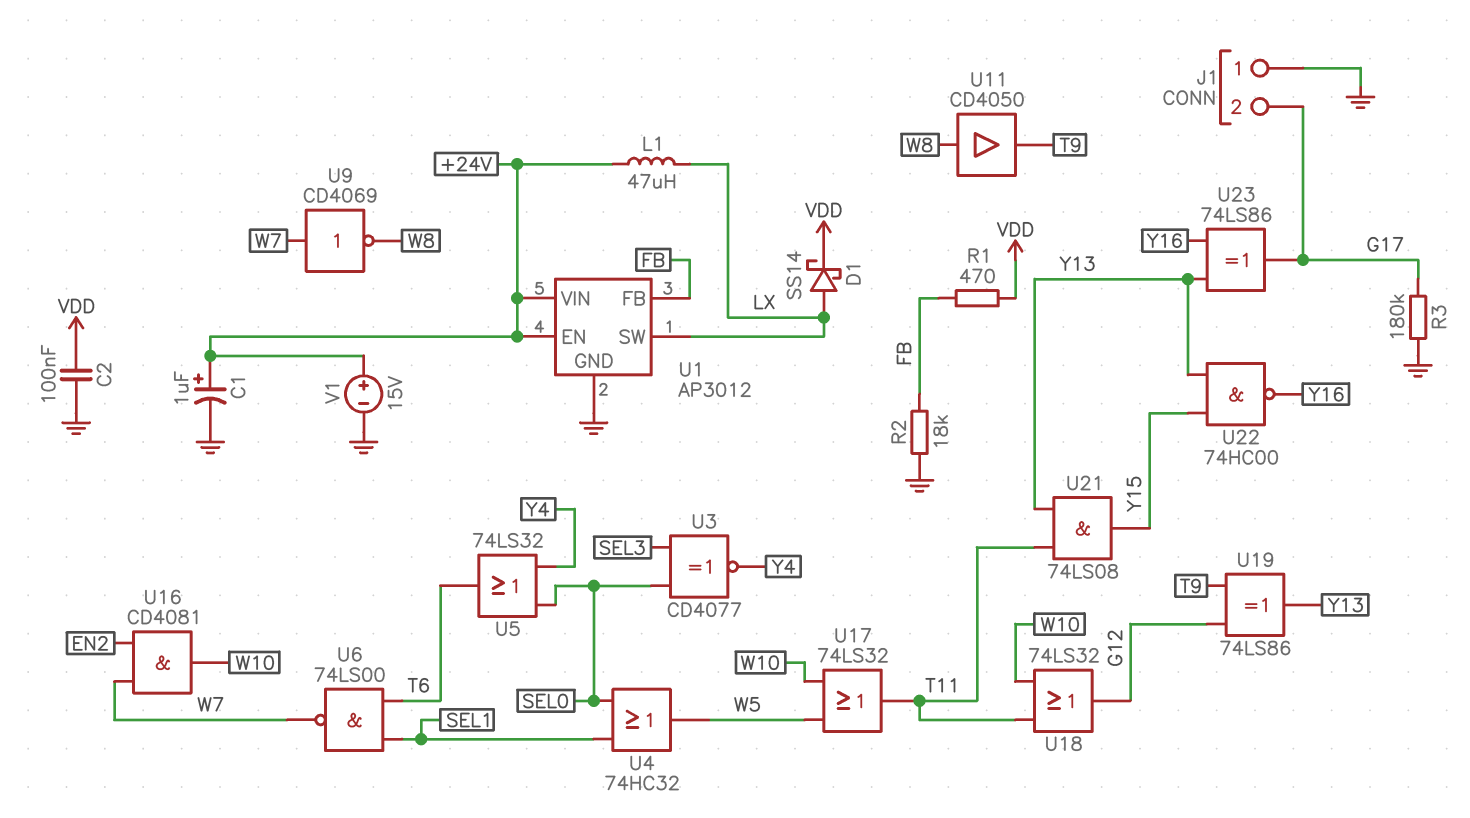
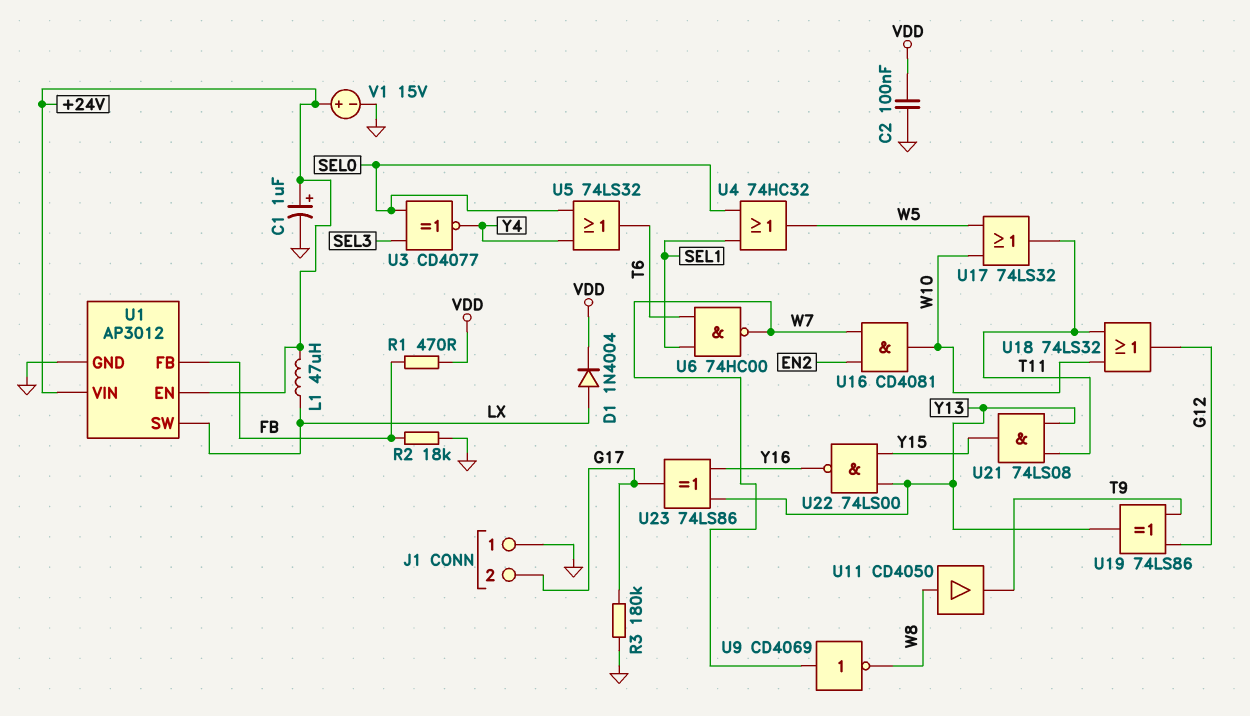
D1: schottky SS14 (A LX, K VDD) -> diode 1N4004 (A LX, K VDD)
U6: NAND 74LS00 (in SEL1, in T6, out W7) -> NAND 74HC00 (in SEL1, in T6, out W7)
U22: NAND 74HC00 (in Y13, in Y15, out Y16) -> NAND 74LS00 (in Y13, in Y15, out Y16)

